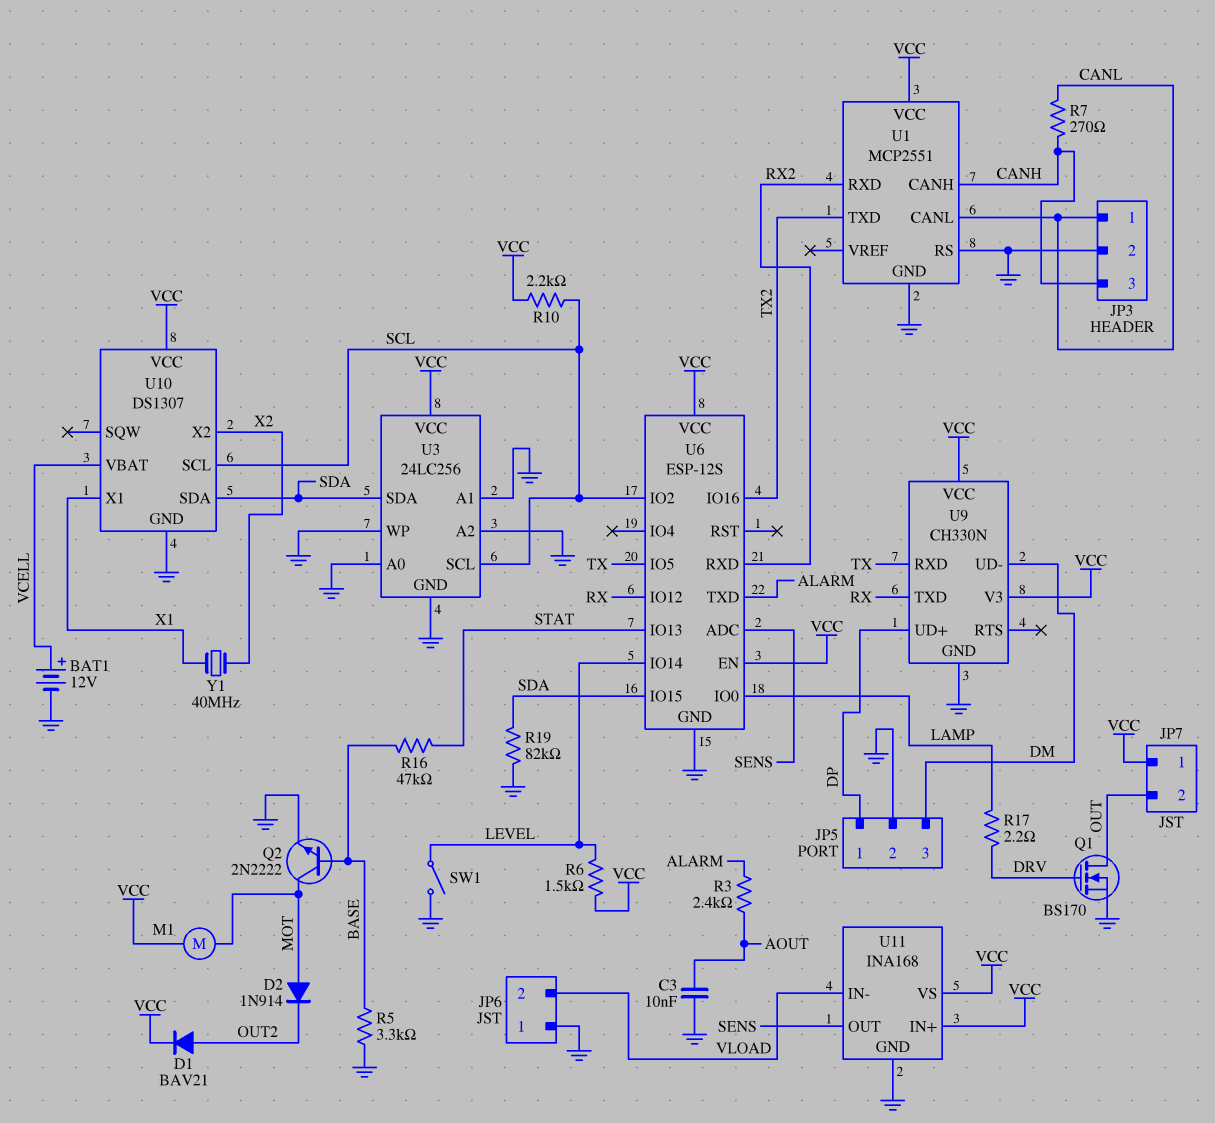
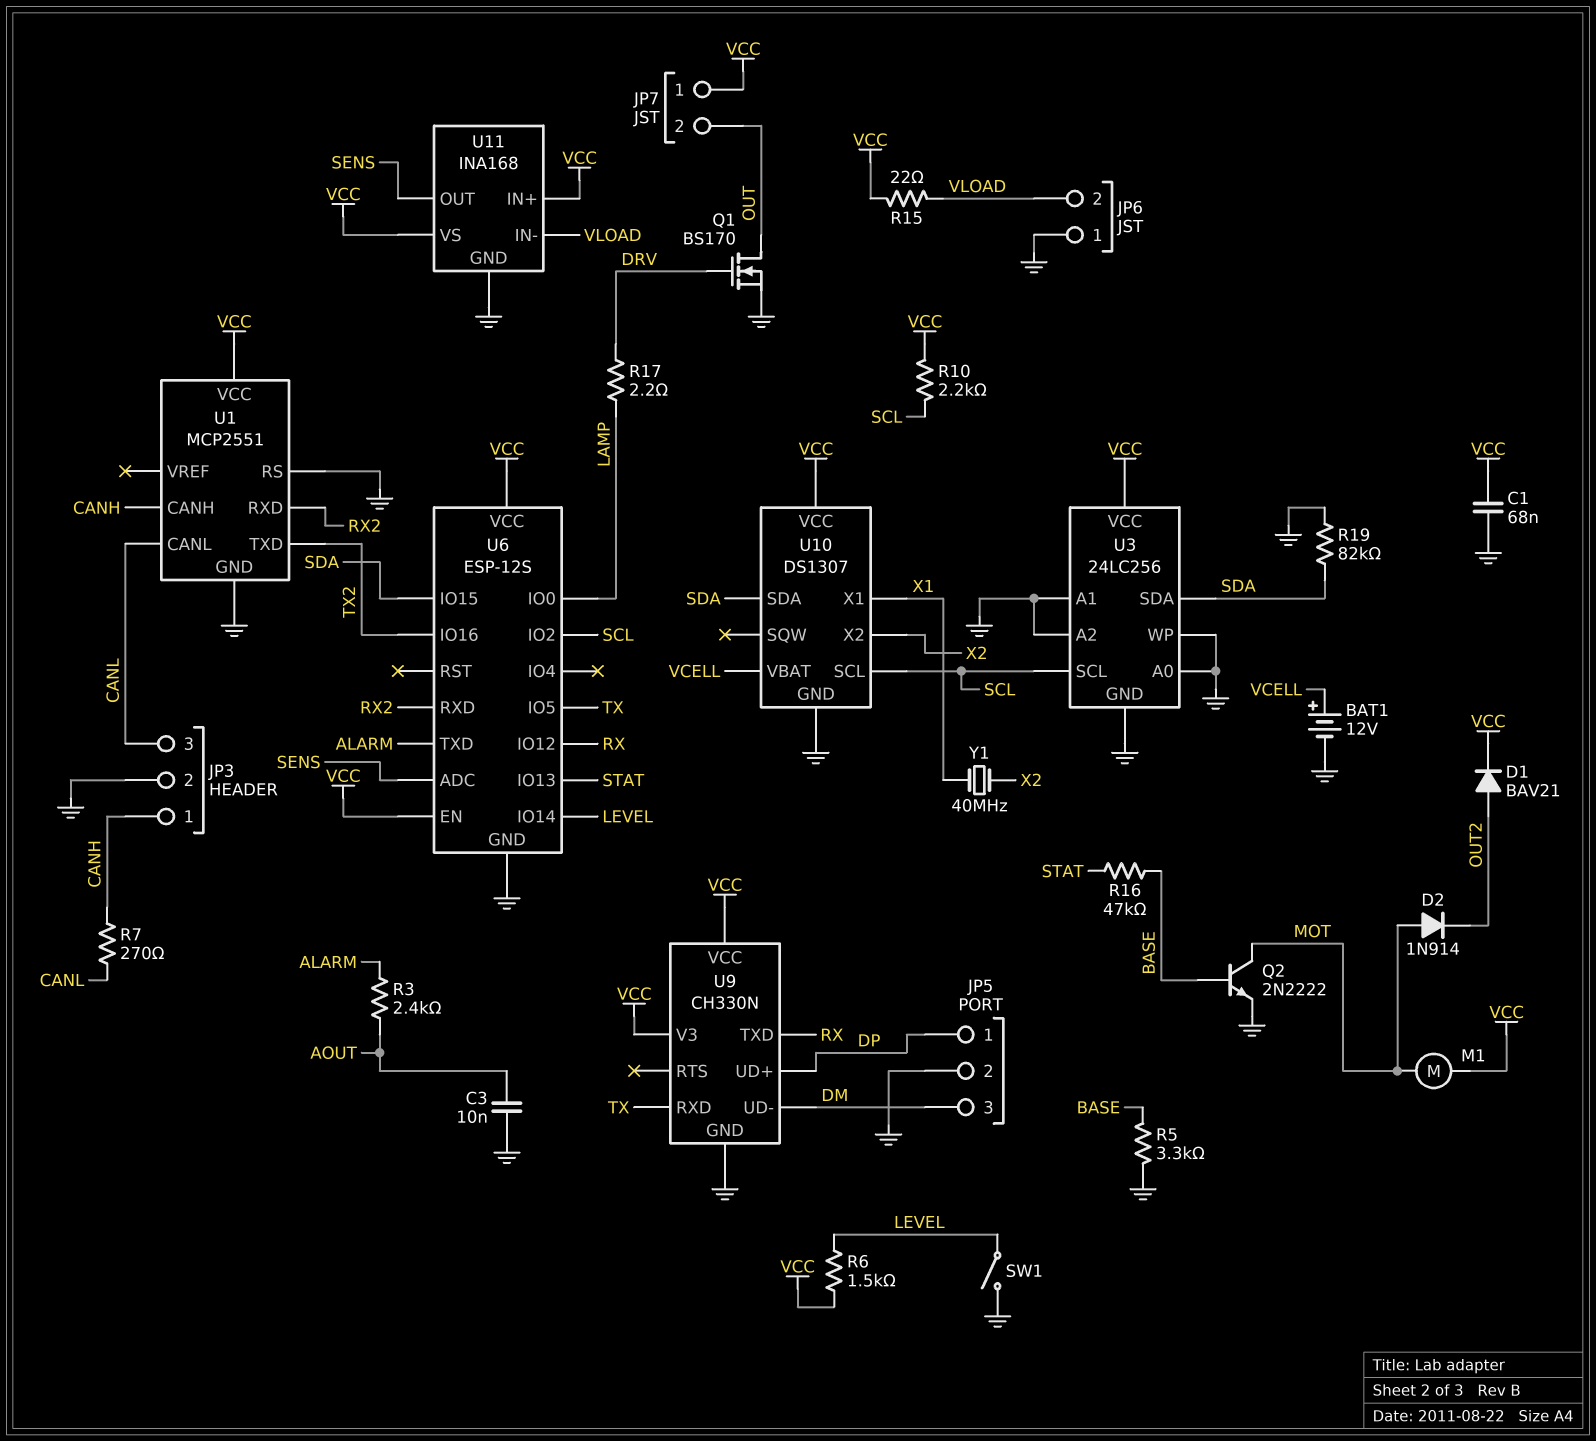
C1: none -> 68nF (GND, VCC)
JP3 pin 1: CANL -> CANH
JP3 pin 3: CANH -> CANL
R15: none -> 22 (VCC, VLOAD)

